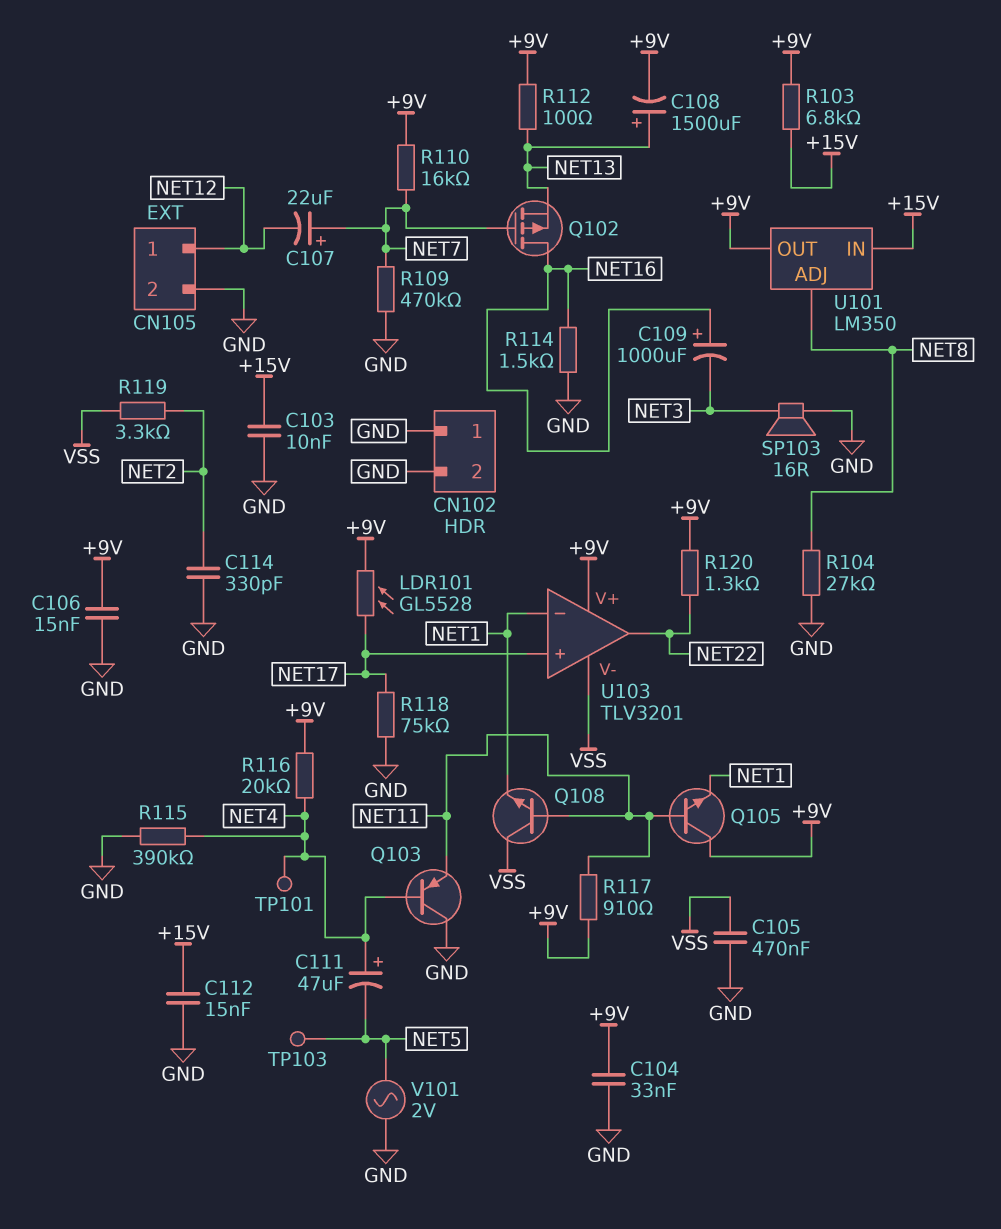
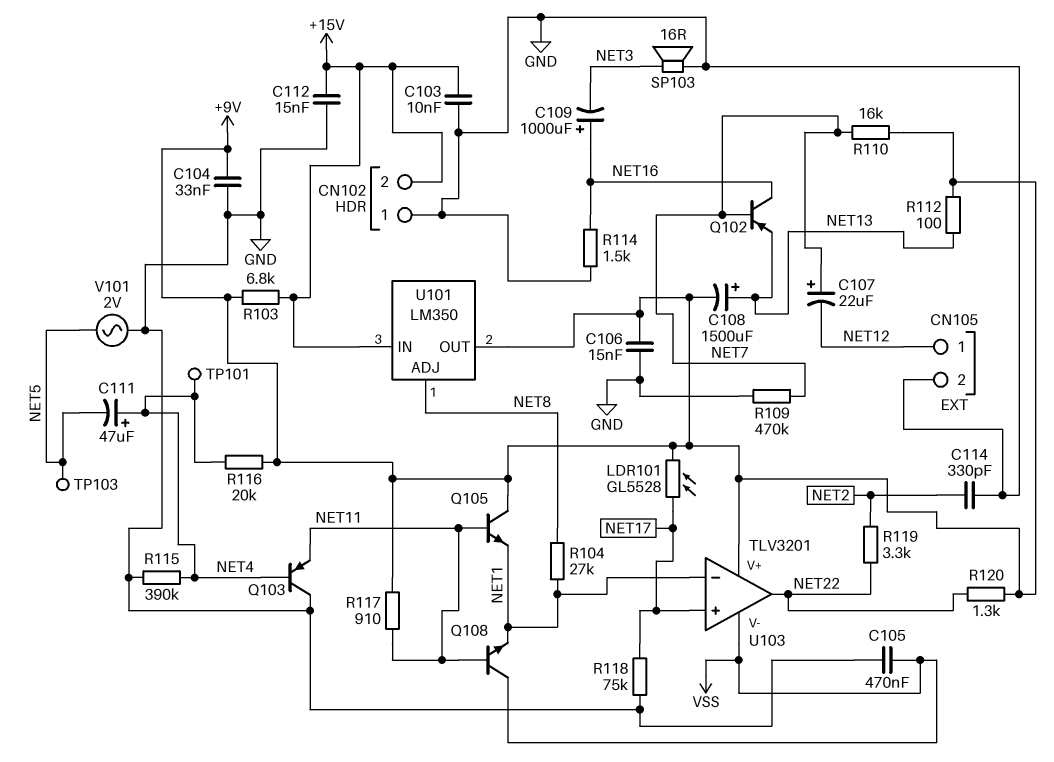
CN102 pin 2: GND -> +15V
Q102: PMOS (G NET7, D NET16, S NET13) -> PNP (B NET7, C NET16, E NET13)
R104: 27k (GND, NET8) -> 27k (NET1, NET8)
R119: 3.3k (NET2, VSS) -> 3.3k (NET2, NET22)

